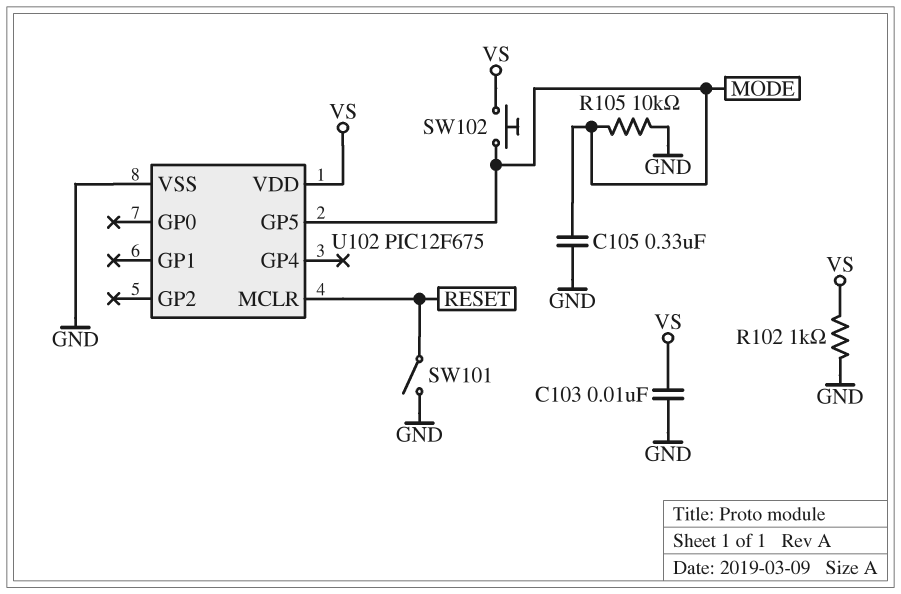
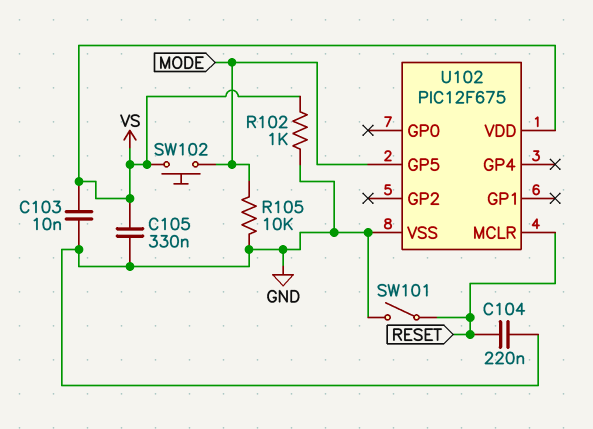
C104: none -> 220nF (GND, RESET)
C105: 330nF (GND, MODE) -> 330nF (GND, VS)

